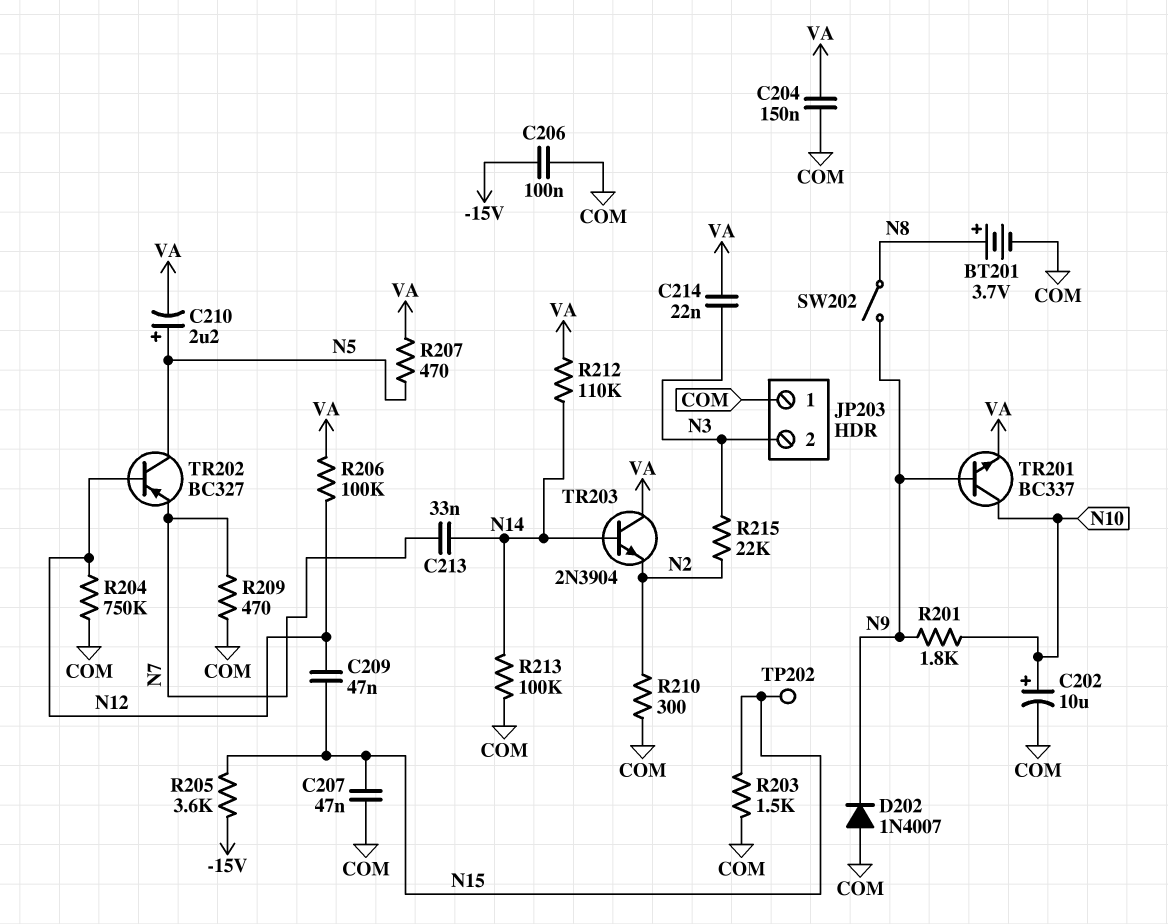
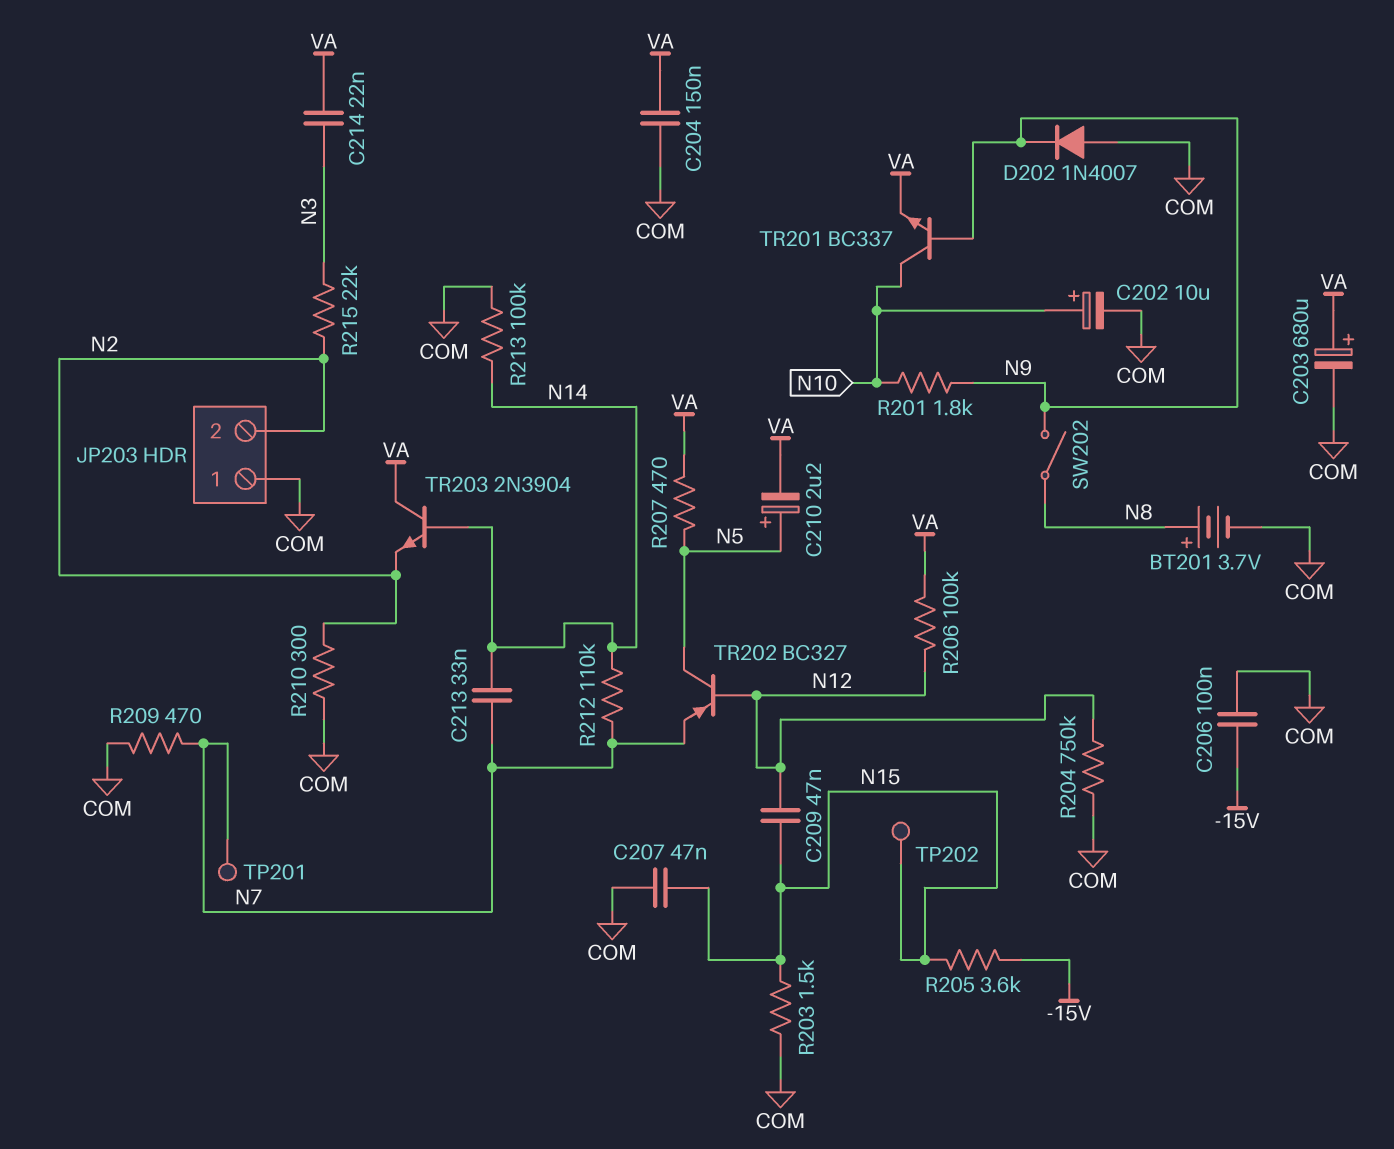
C203: none -> 680uF (plus VA, minus COM)
JP203 pin 2: N3 -> N2
R212: 110k (N14, VA) -> 110k (N7, N14)
TP201: none -> test point (N7)

